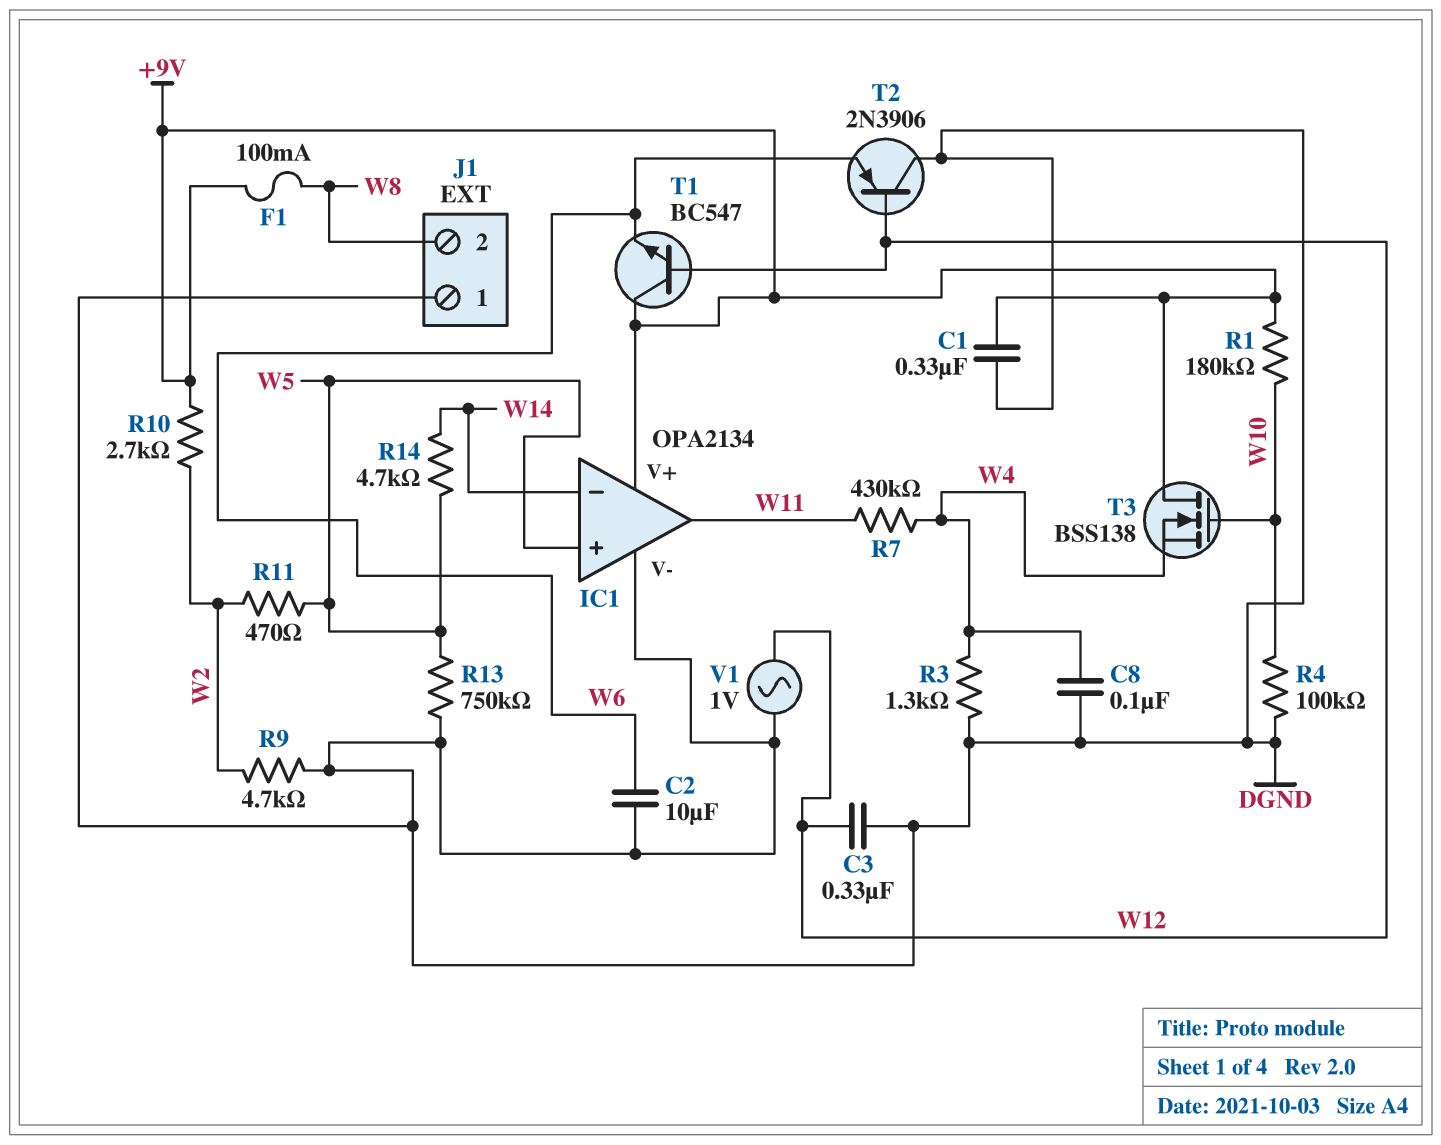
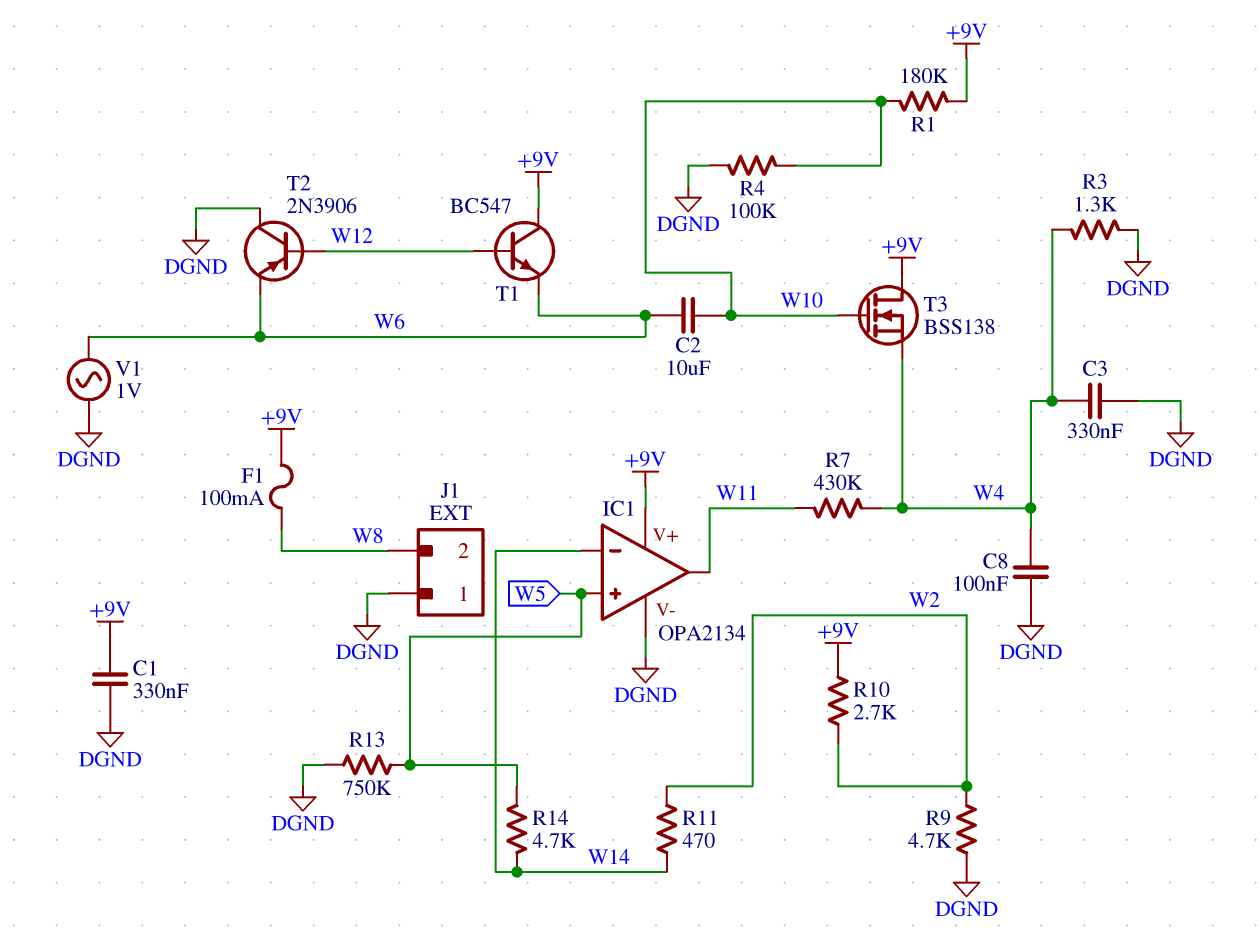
C2: 10uF (DGND, W6) -> 10uF (W6, W10)
C3: 330nF (DGND, W12) -> 330nF (DGND, W4)
R11: 470 (W2, W5) -> 470 (W2, W14)
V1: AC 1V (DGND, W12) -> AC 1V (DGND, W6)

